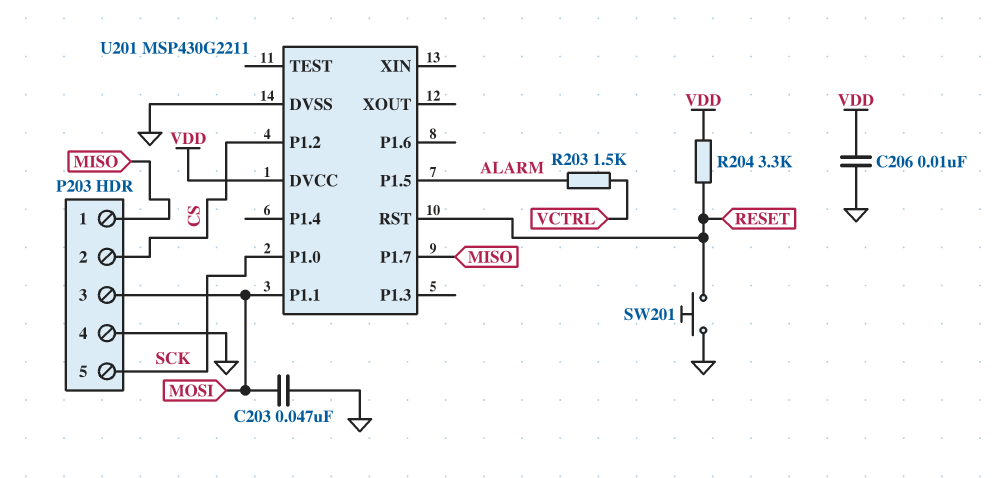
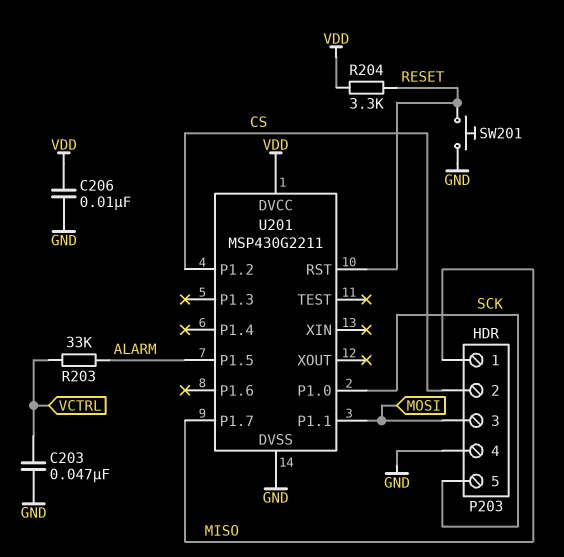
C203: 47nF (GND, MOSI) -> 47nF (GND, VCTRL)
R203: 1.5k (ALARM, VCTRL) -> 33k (ALARM, VCTRL)

